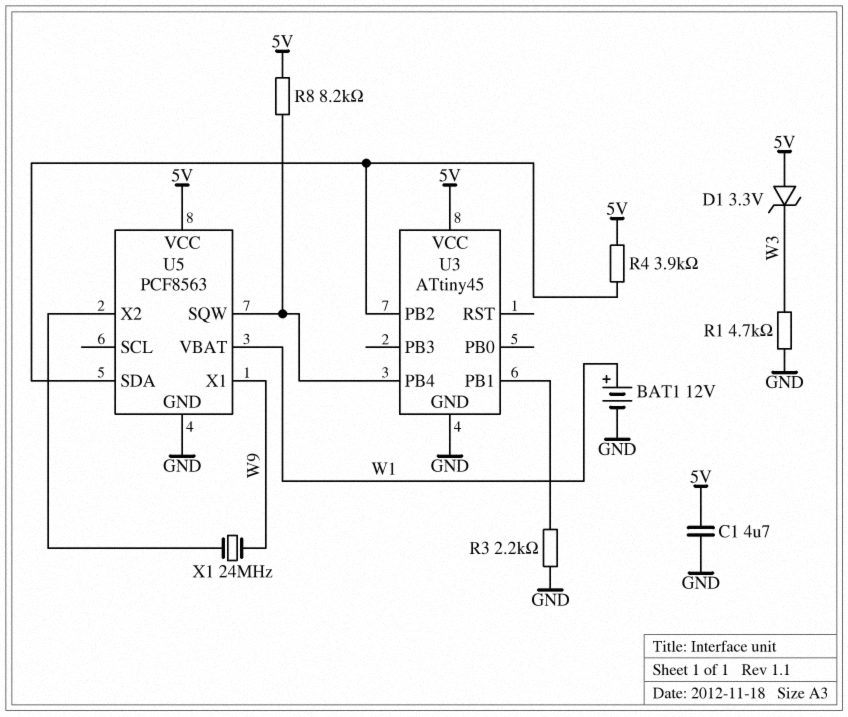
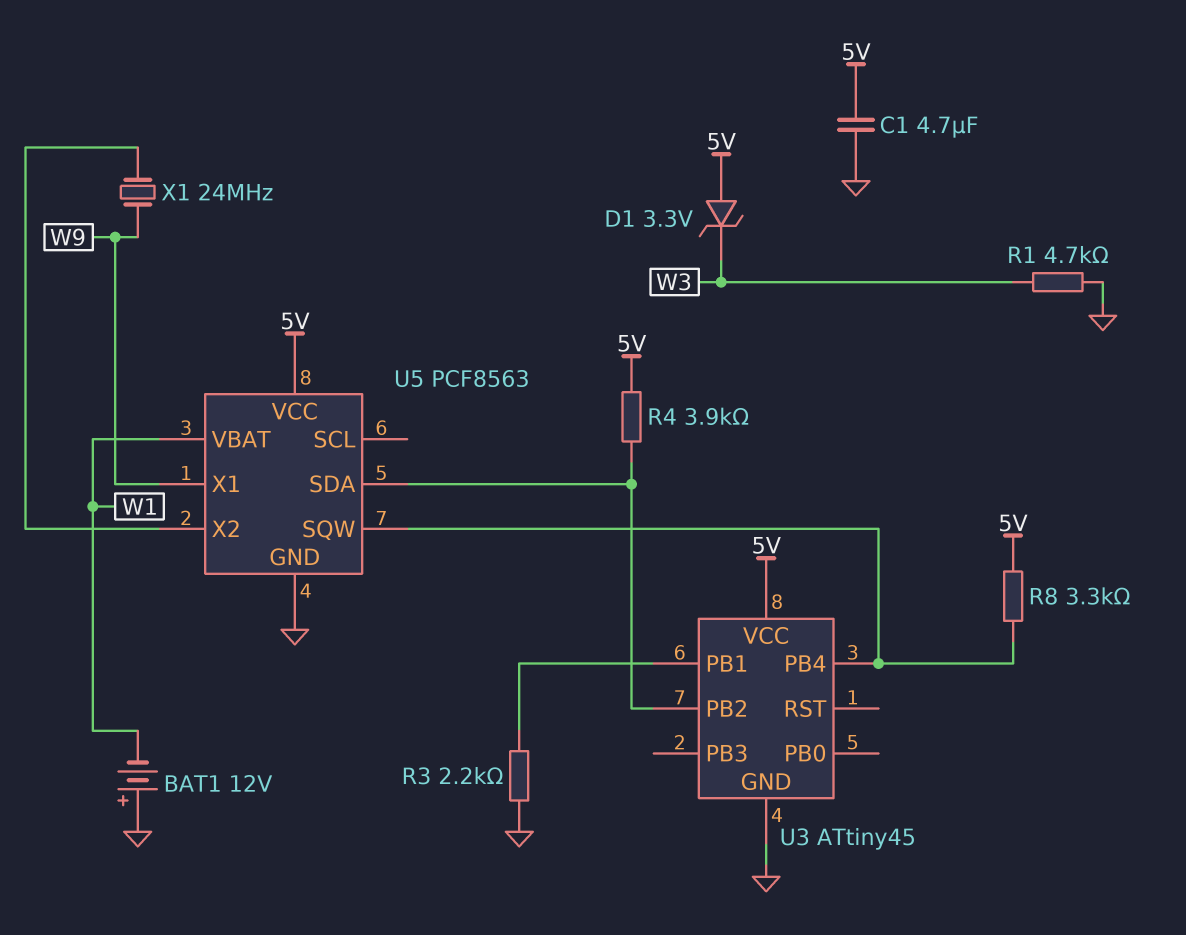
BAT1: 12V (plus W1, minus GND) -> 12V (plus GND, minus W1)
R8: 8.2k (5V, U3/PB4) -> 3.3k (5V, U3/PB4)

